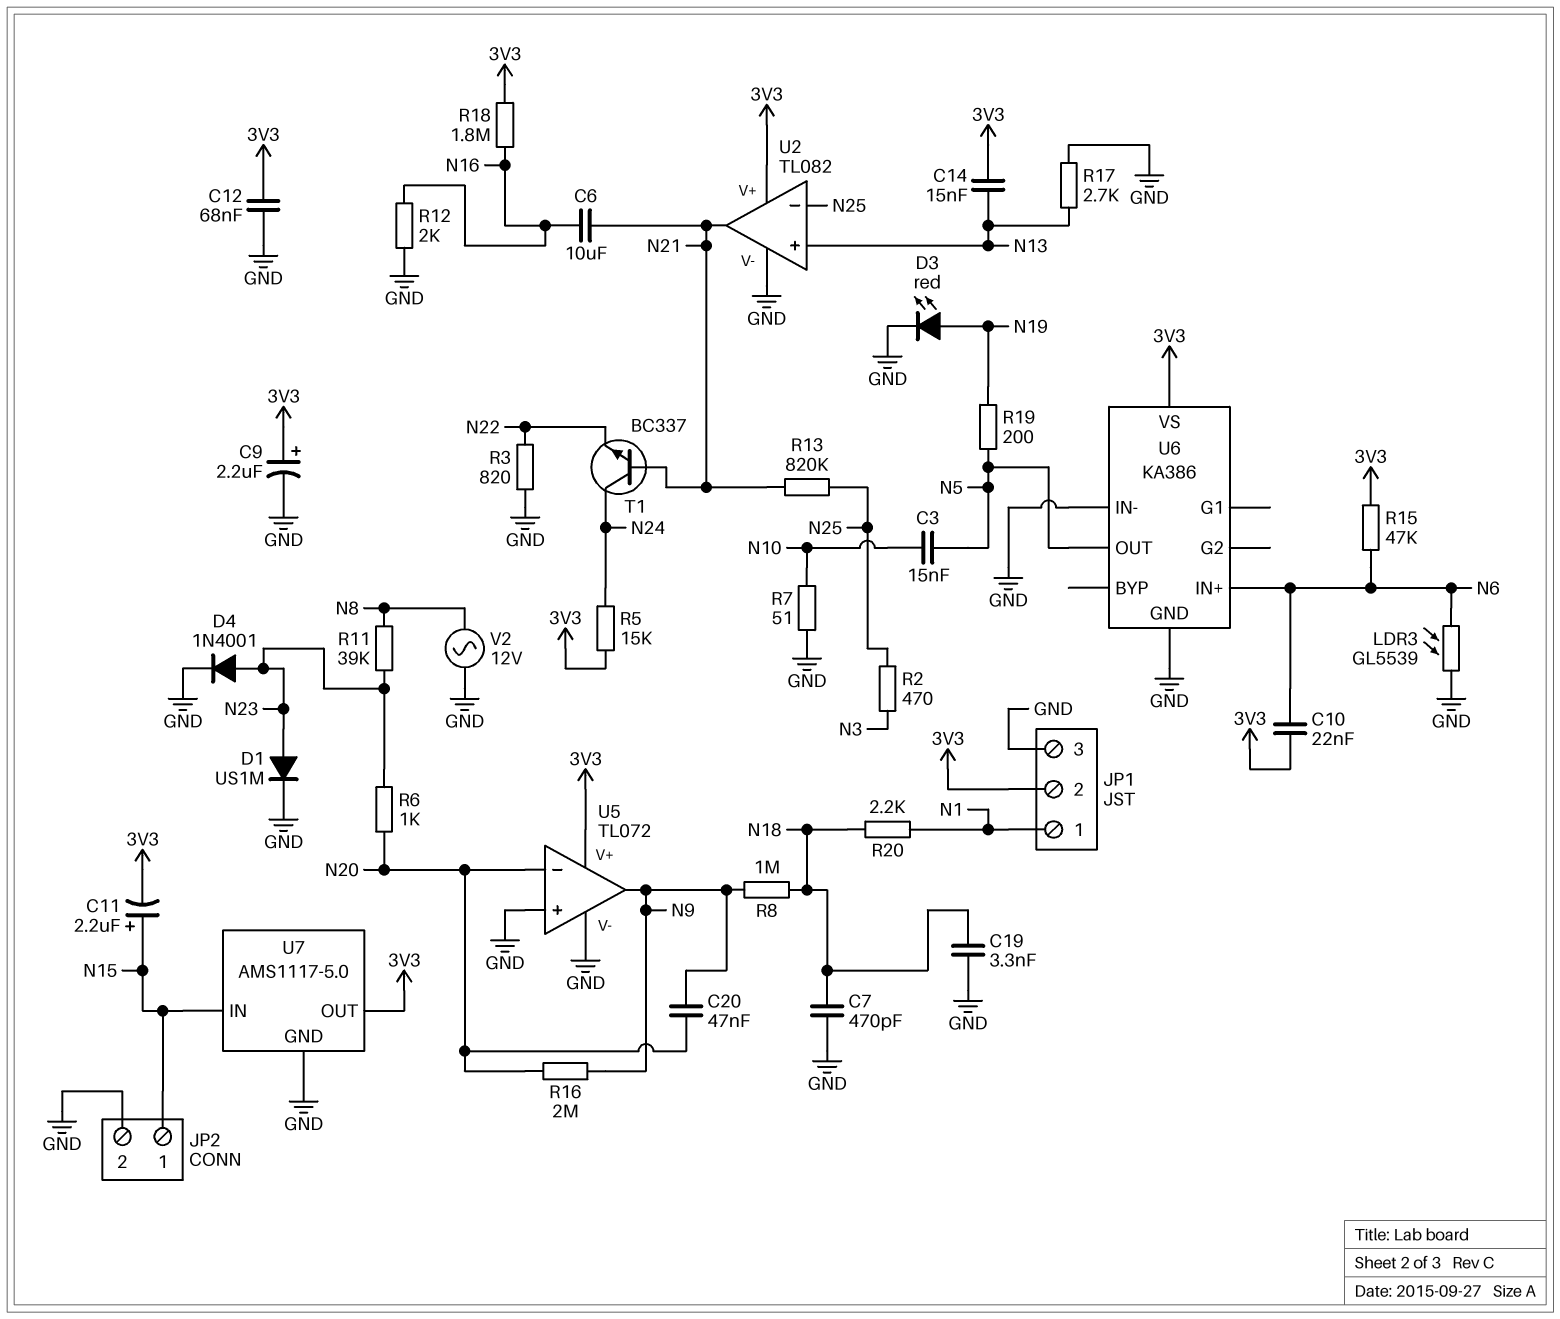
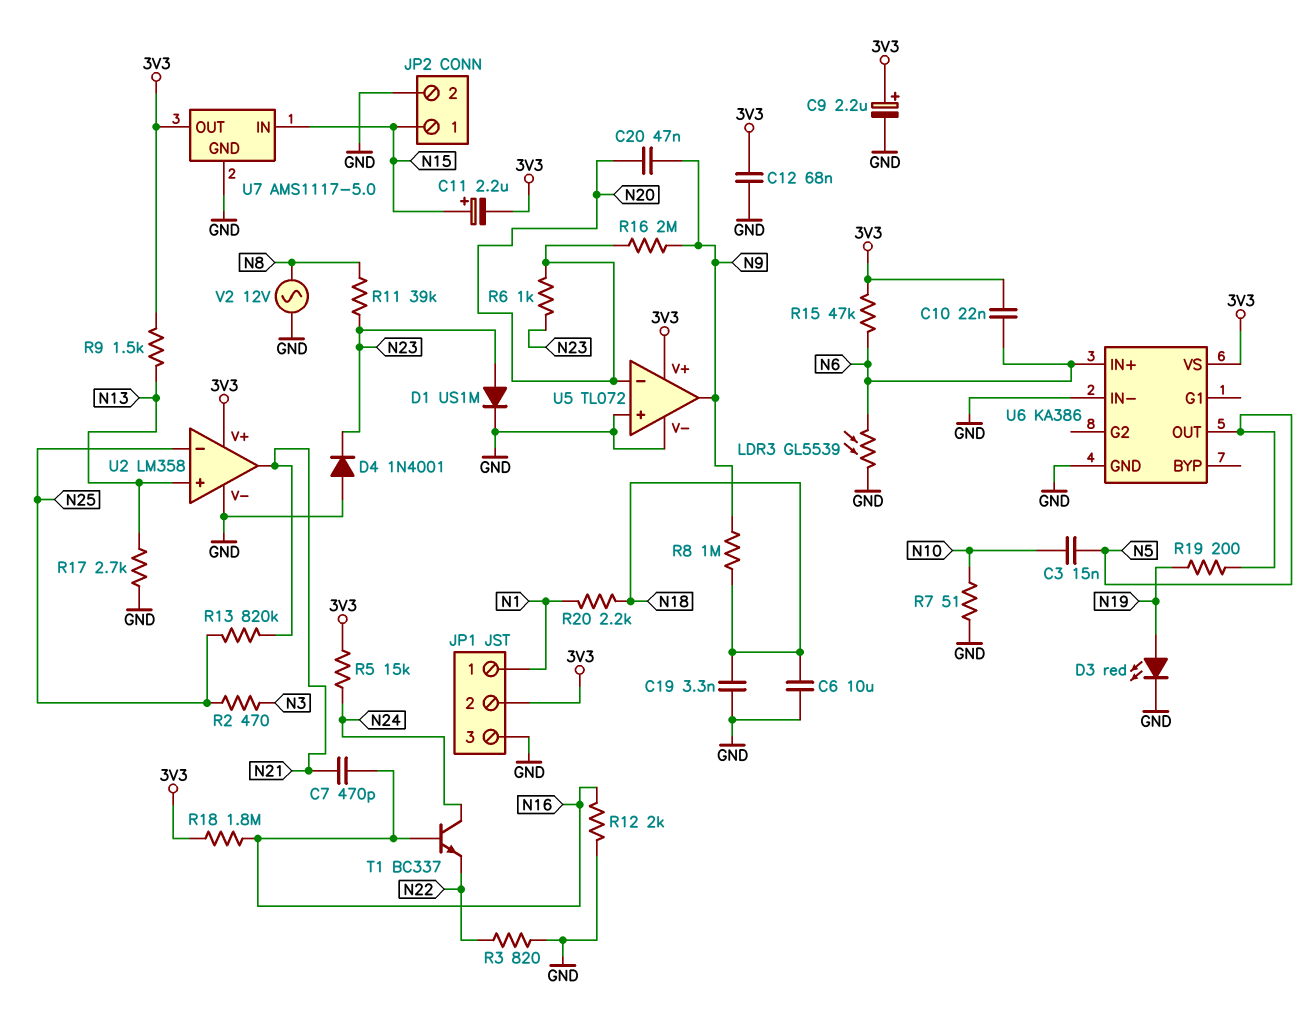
C6: 10uF (N16, N21) -> 10uF (GND, N18)
C7: 470pF (GND, N18) -> 470pF (N16, N21)
C14: 15nF (3V3, N13) -> none
D4: diode 1N4001 (A N23, K GND) -> diode 1N4001 (A GND, K N23)
R9: none -> 1.5k (3V3, N13)
T1: NPN BC337 (B N21, C N24, E N22) -> NPN BC337 (B N16, C N24, E N22)
U2: TL082 -> LM358

